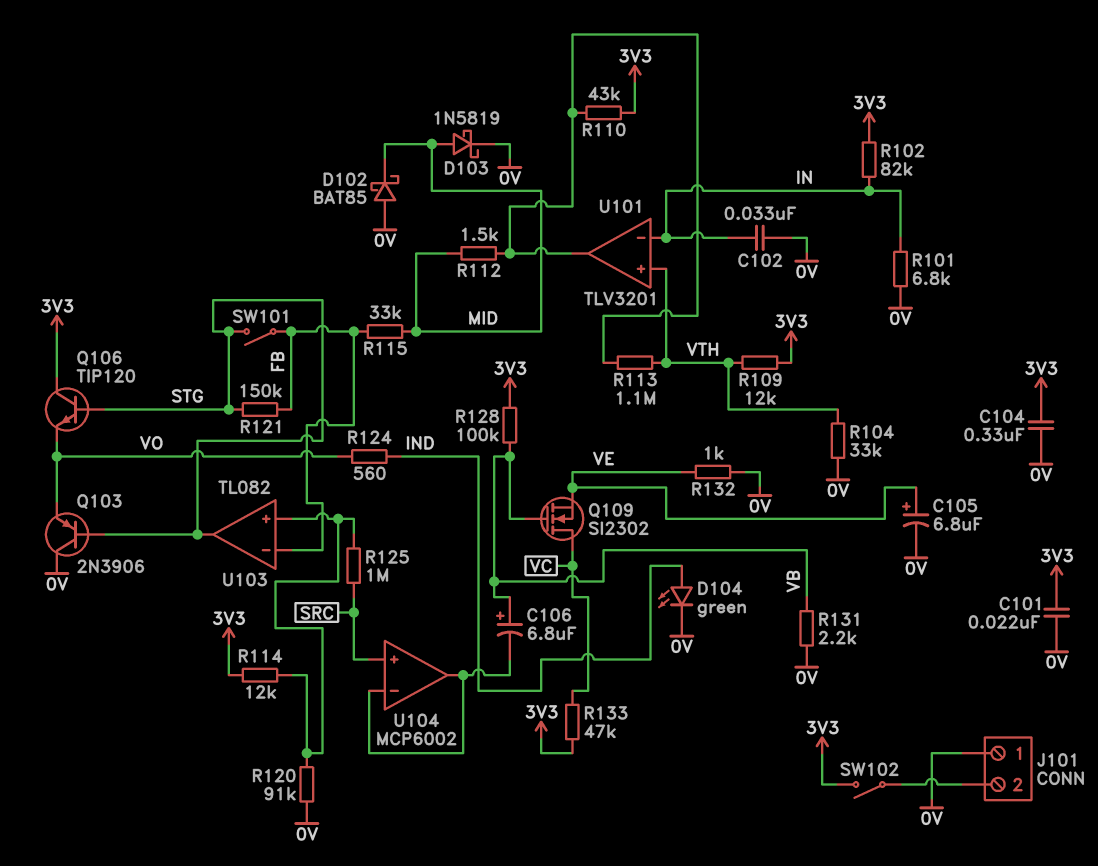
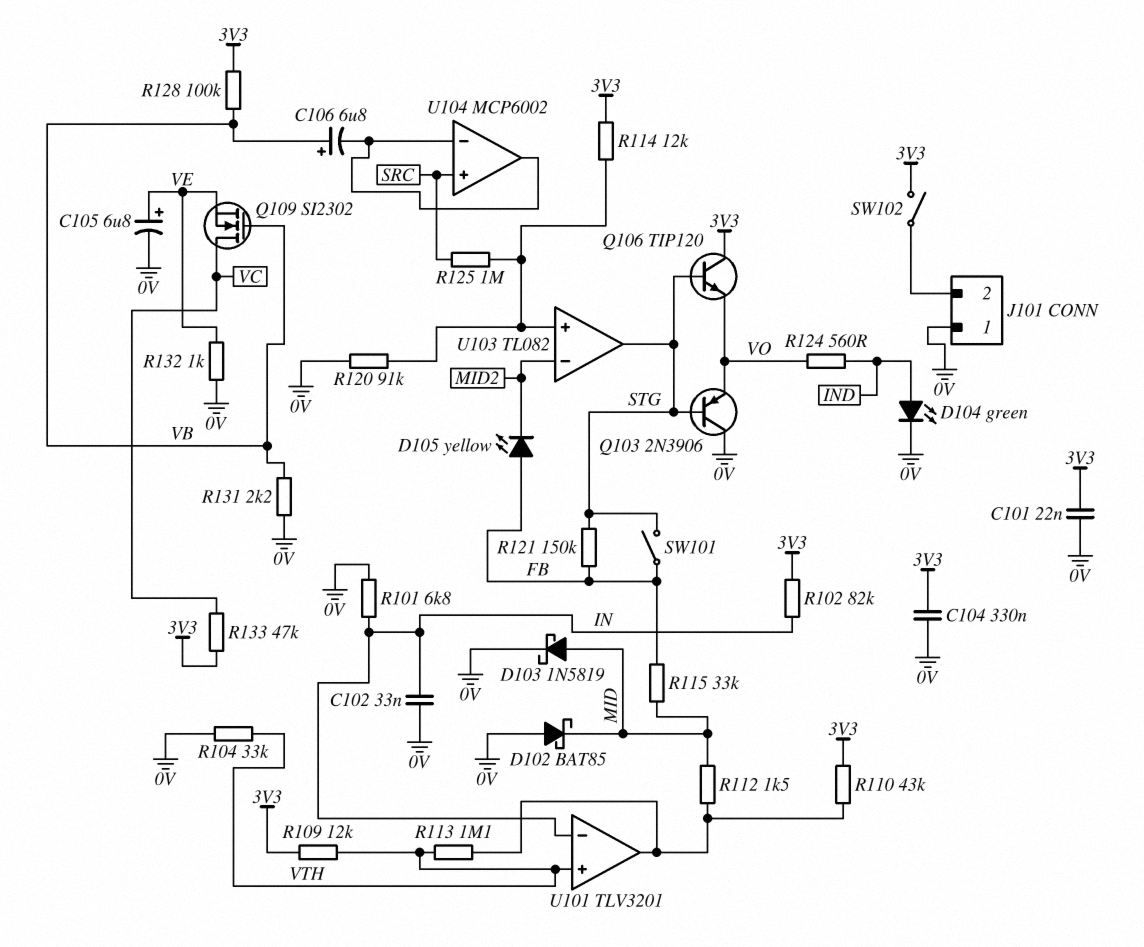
D105: none -> LED yellow (A FB, K MID2)
U103 pin in-: FB -> MID2

